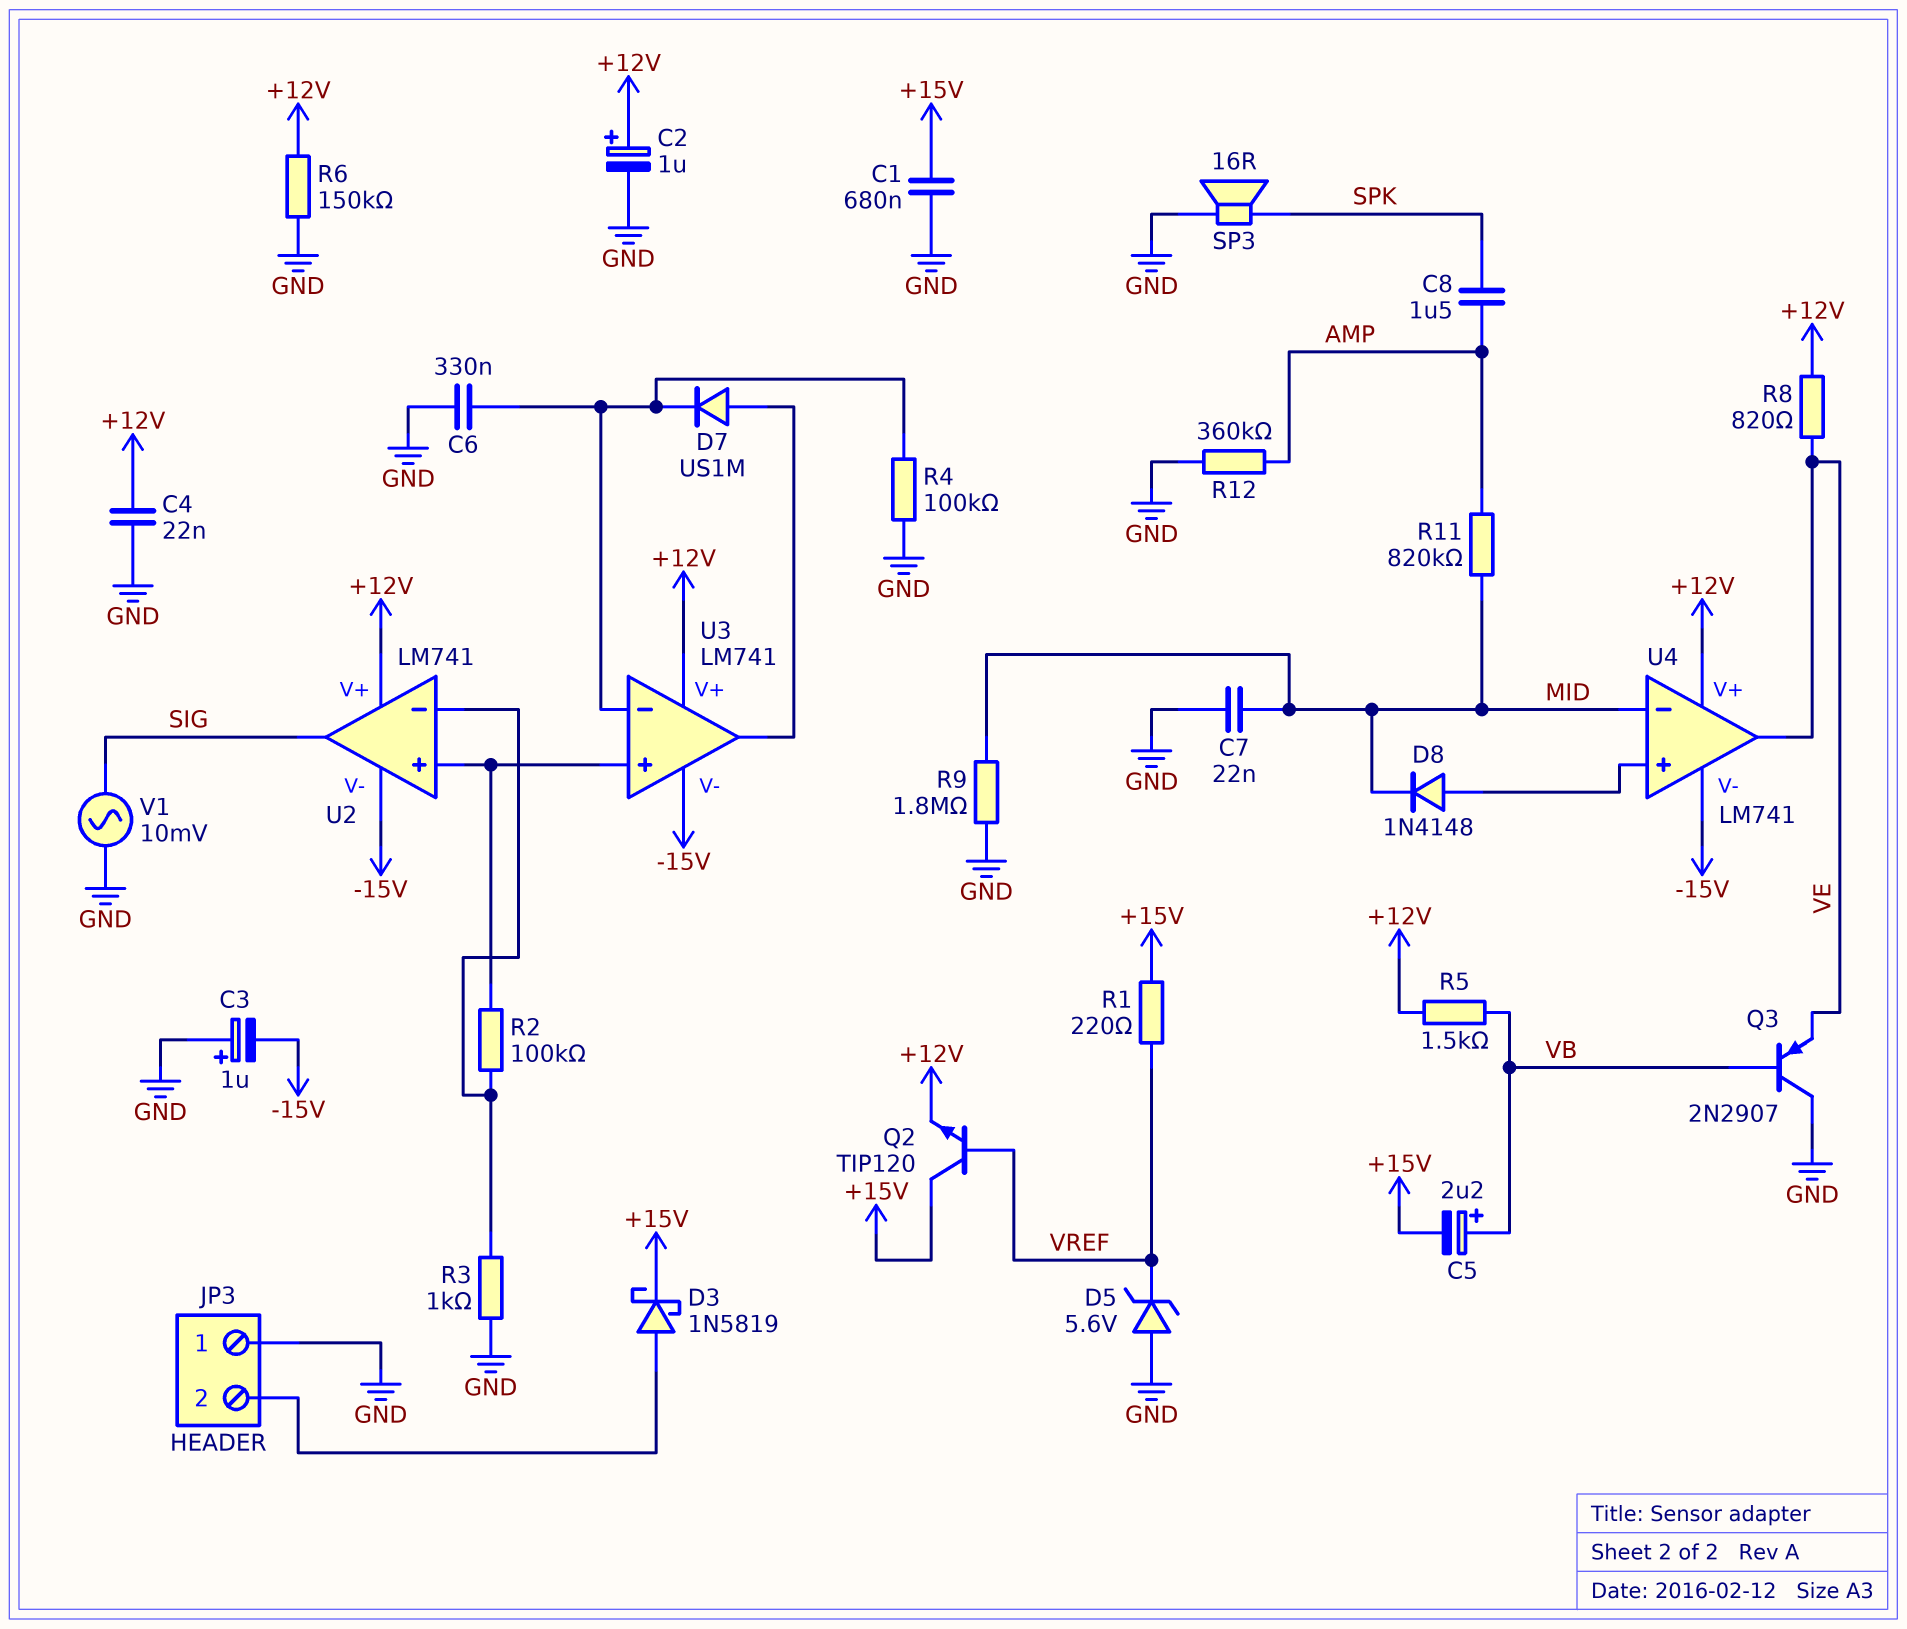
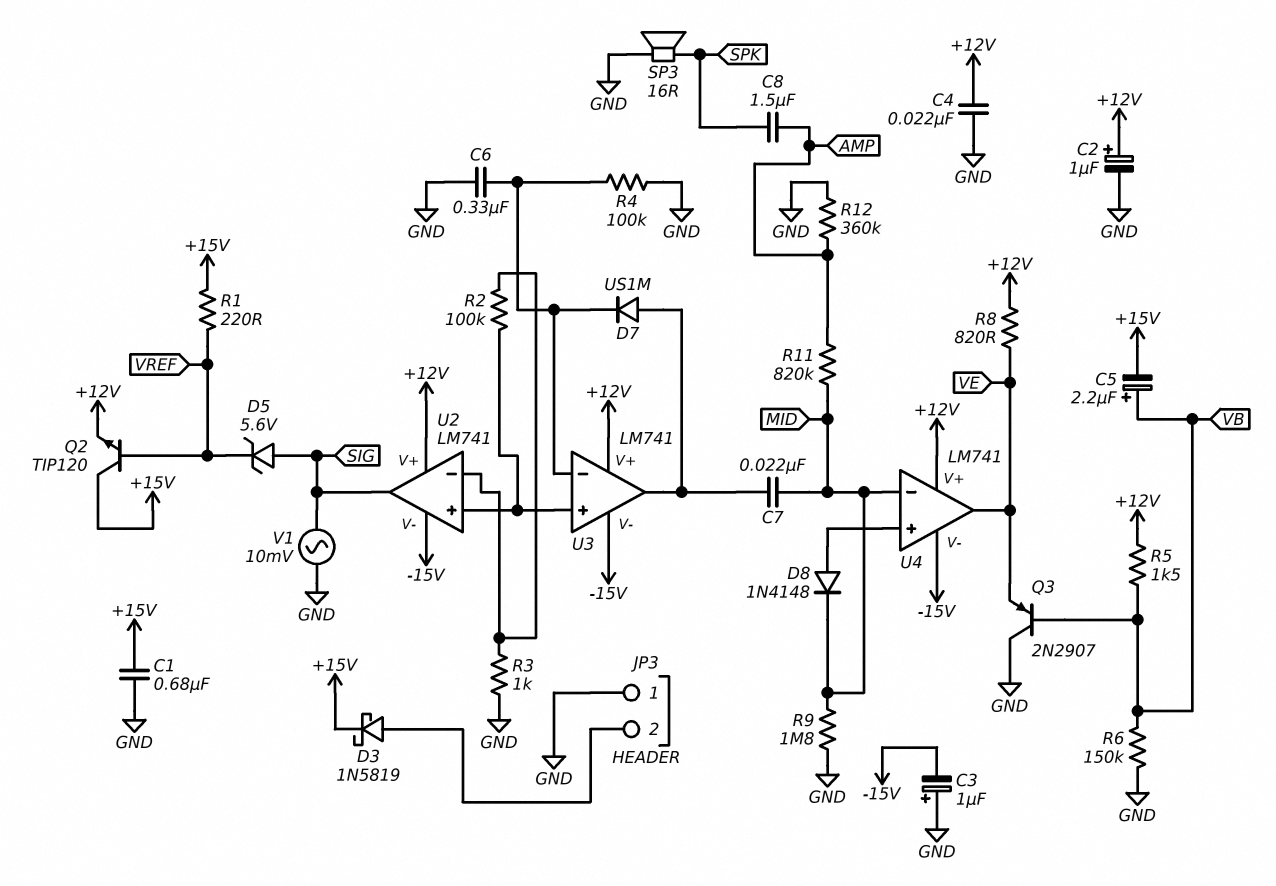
C7: 22nF (GND, MID) -> 22nF (MID, U3/out)
D5: zener 5.6V (A GND, K VREF) -> zener 5.6V (A SIG, K VREF)
R6: 150k (+12V, GND) -> 150k (GND, VB)

